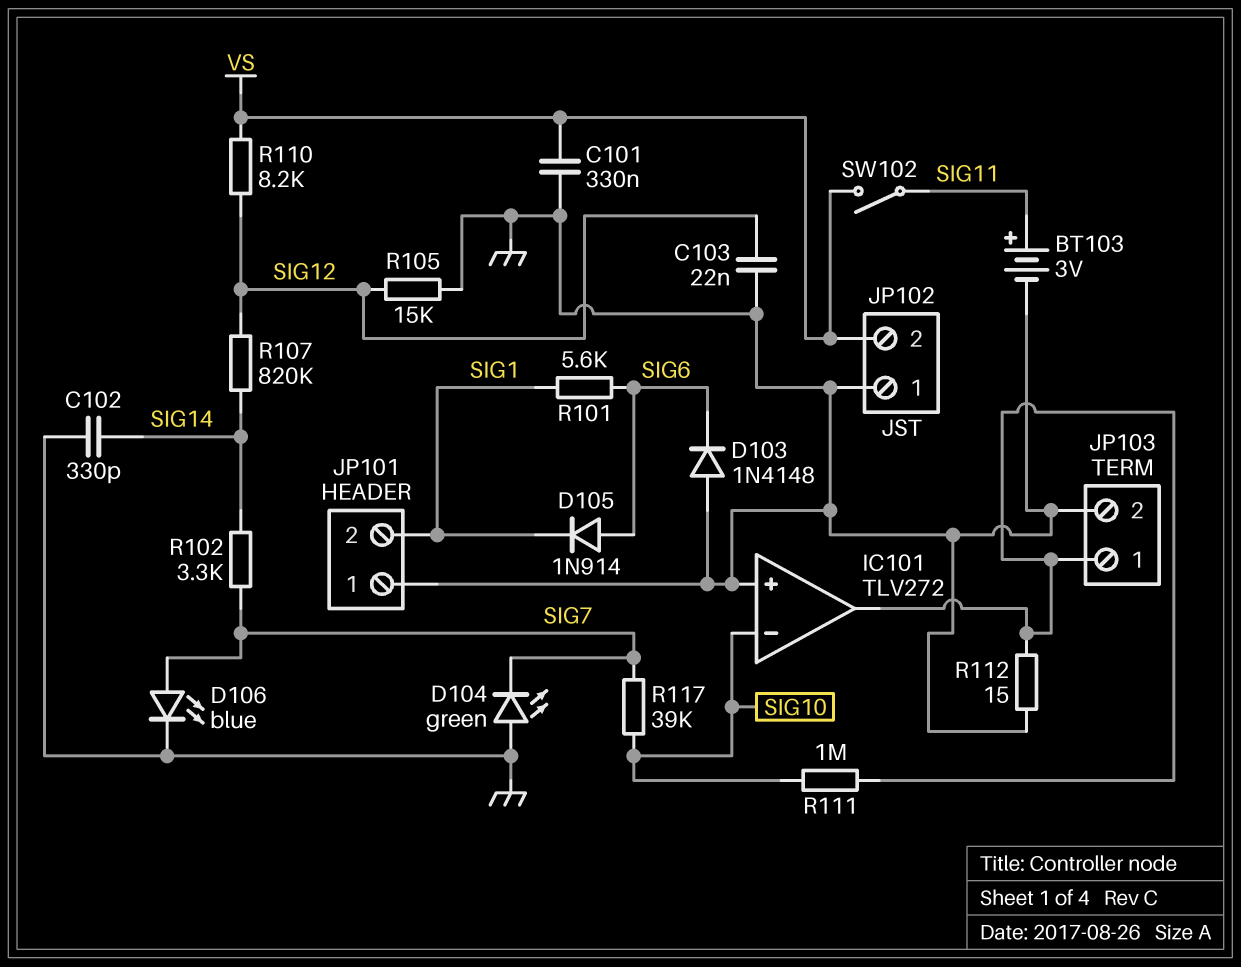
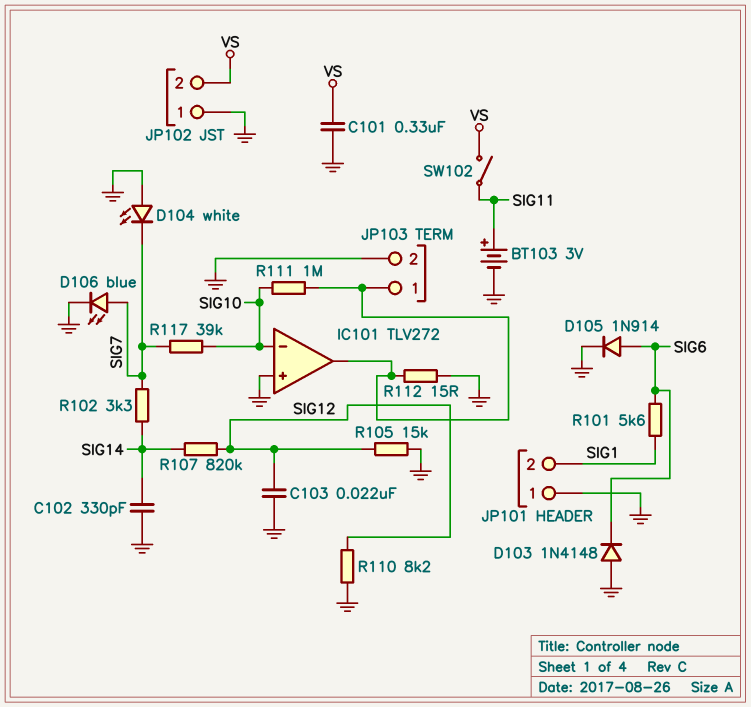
D104: LED green (A GND, K SIG7) -> LED white (A GND, K SIG7)
D105: diode 1N914 (A SIG6, K SIG1) -> diode 1N914 (A SIG6, K GND)
R110: 8.2k (SIG12, VS) -> 8.2k (GND, SIG12)

